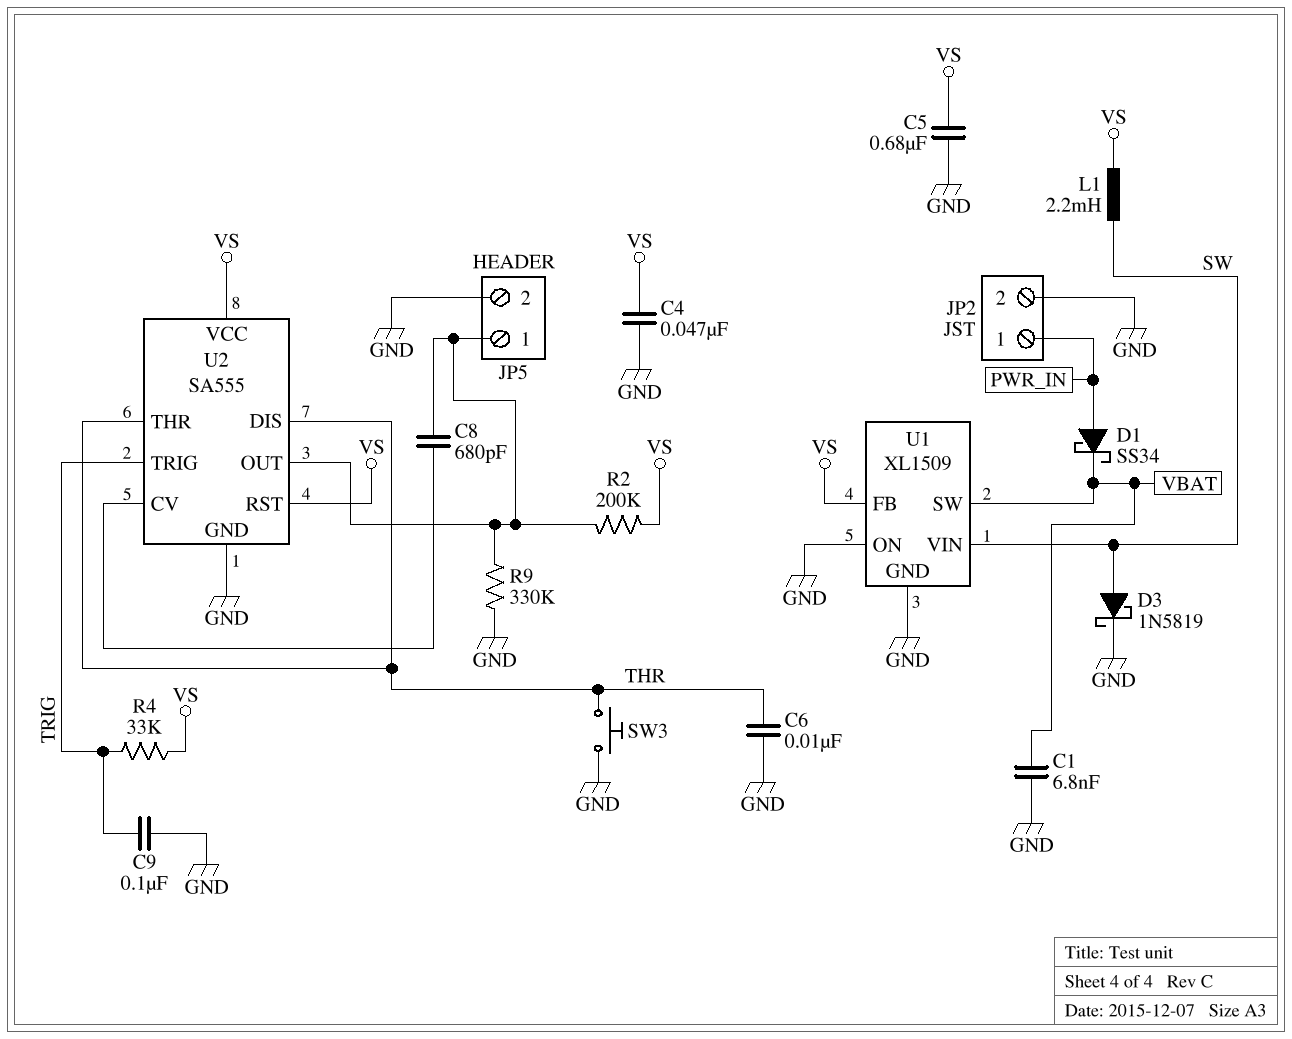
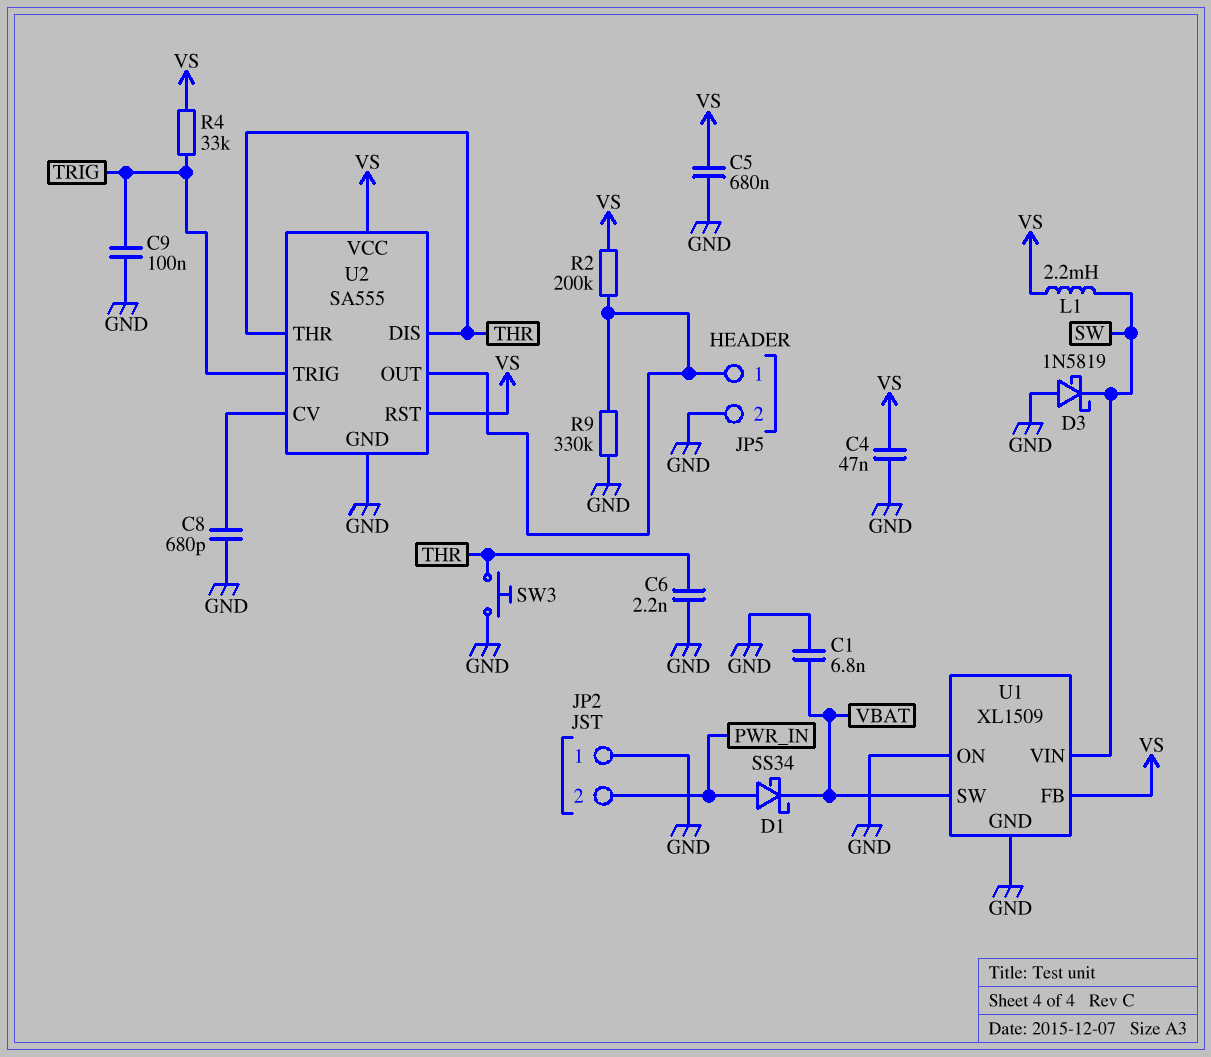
C6: 10nF (GND, THR) -> 2.2nF (GND, THR)
C8: 680pF (JP5/1, U2/CV) -> 680pF (GND, U2/CV)
D3: schottky 1N5819 (A SW, K GND) -> schottky 1N5819 (A GND, K SW)
JP2 pin 1: PWR_IN -> GND
JP2 pin 2: GND -> PWR_IN

